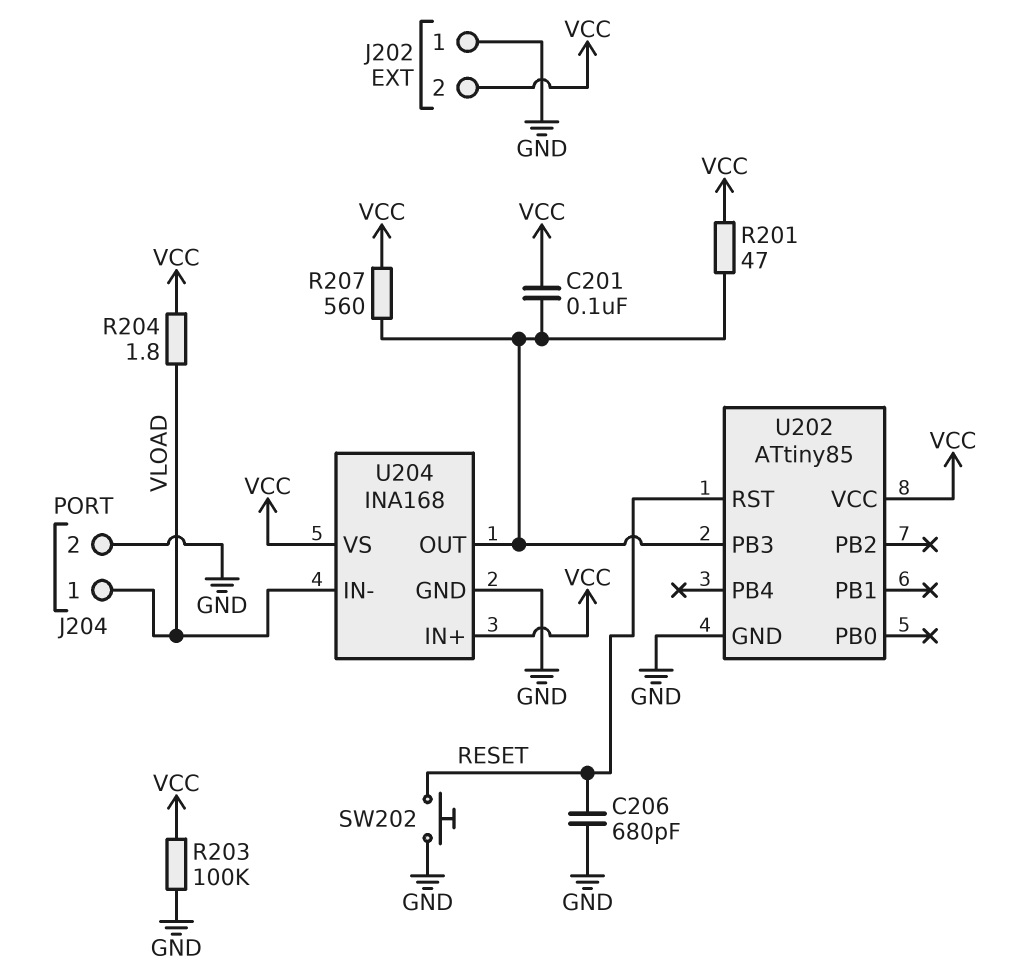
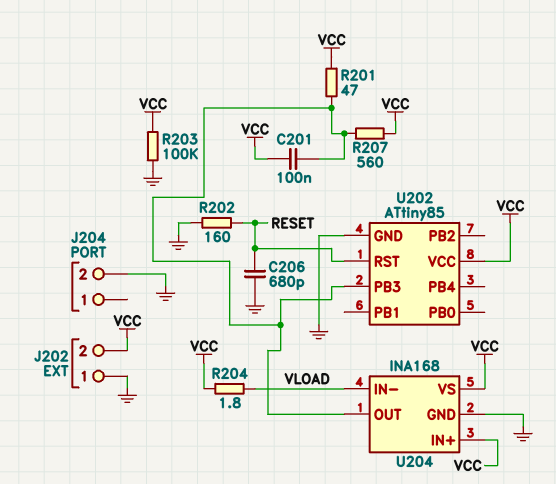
J204 pin 1: VLOAD -> none
R202: none -> 160 (GND, RESET)
SW202: button (GND, RESET) -> none

